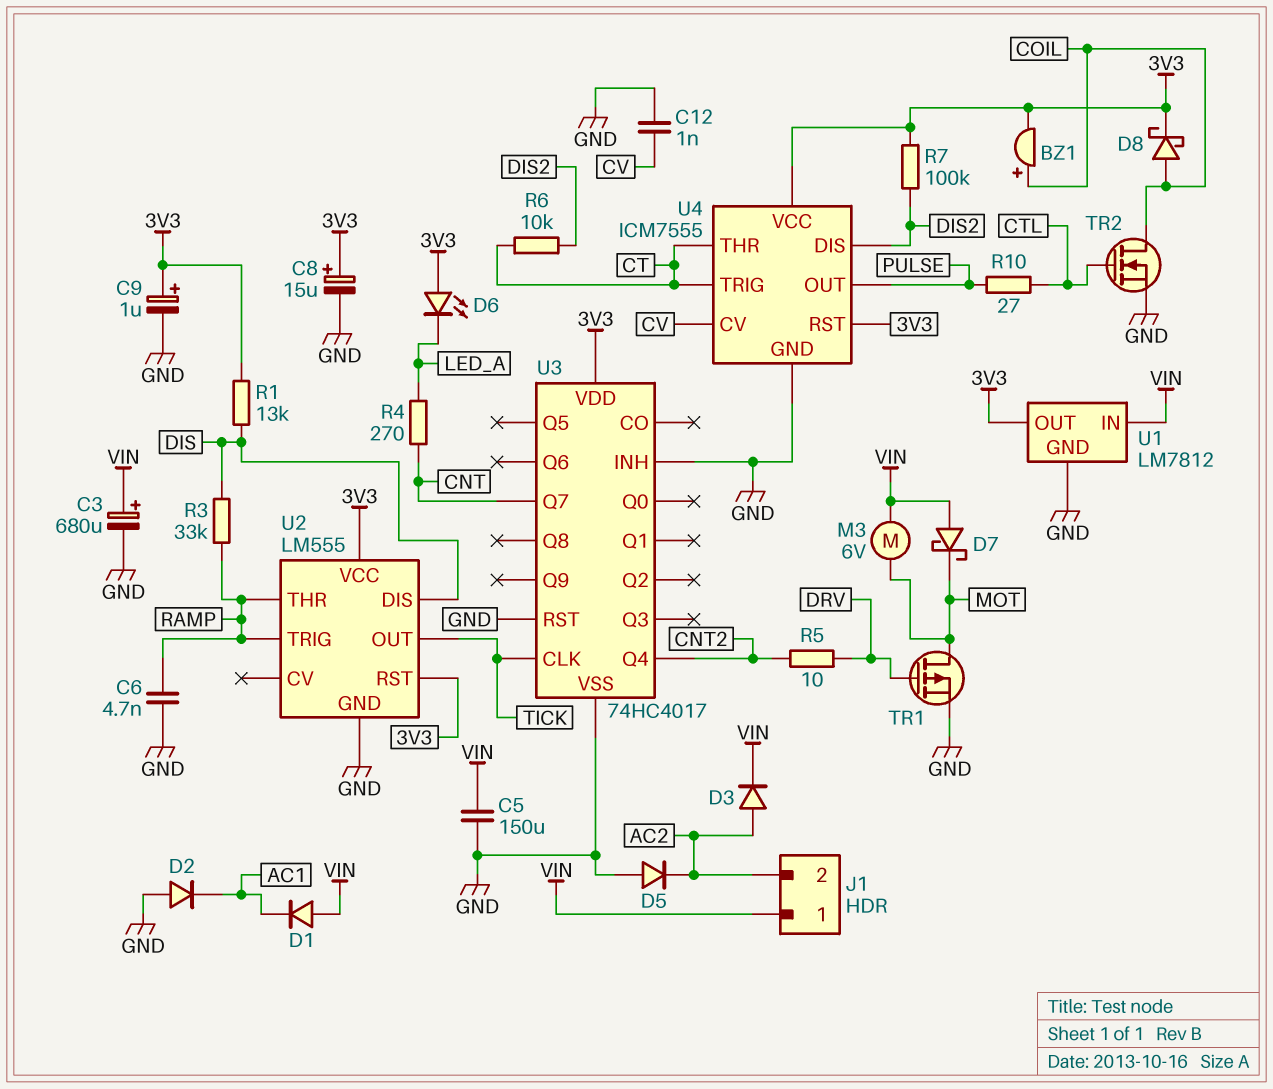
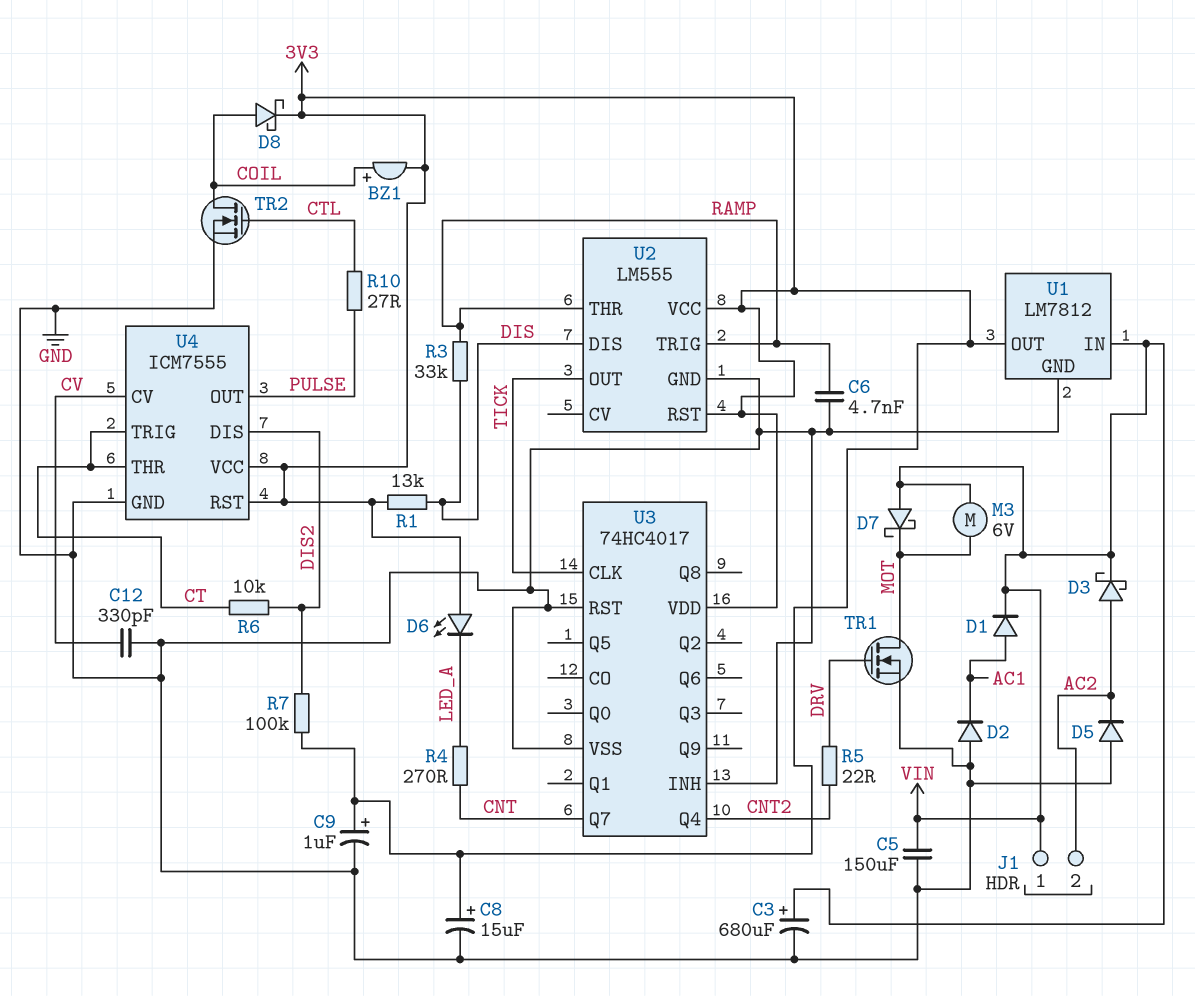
C12: 1nF (CV, GND) -> 330pF (CV, GND)
D1: diode (A VIN, K AC1) -> diode (A AC1, K VIN)
D3: diode (A AC2, K VIN) -> schottky (A AC2, K VIN)
R5: 10 (CNT2, DRV) -> 22 (CNT2, DRV)
TR1: PMOS (G DRV, D MOT, S GND) -> NMOS (G DRV, D MOT, S GND)

